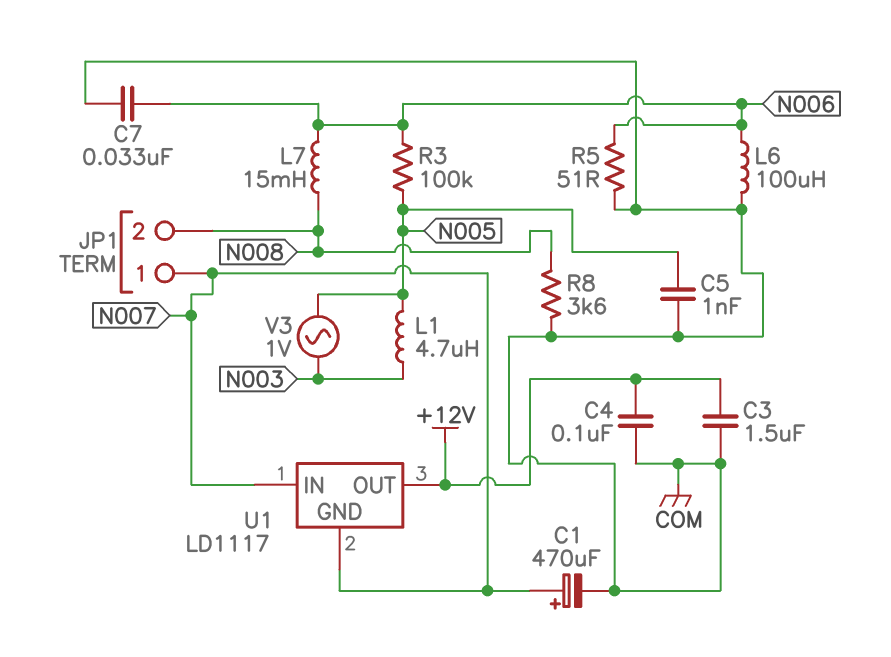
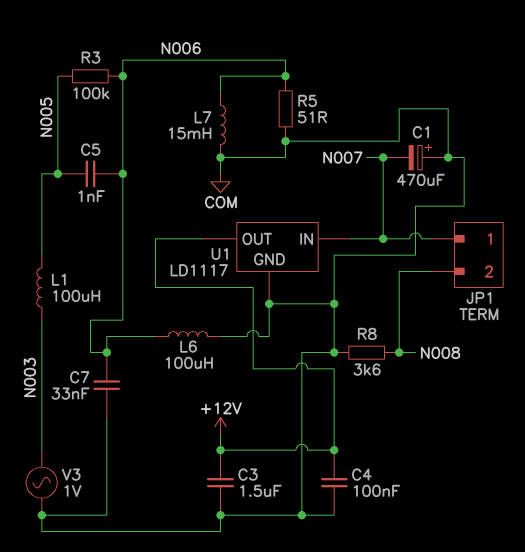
C1: 470uF (plus N007, minus COM) -> 470uF (plus COM, minus N007)
C5: 1nF (COM, N005) -> 1nF (N005, N006)
L1: 4.7uH (N003, N005) -> 100uH (N003, N005)
L7: 15mH (N006, N008) -> 15mH (COM, N006)
U1 pin GND: N007 -> COM
V3: AC 1V (N003, N005) -> AC 1V (COM, N003)

